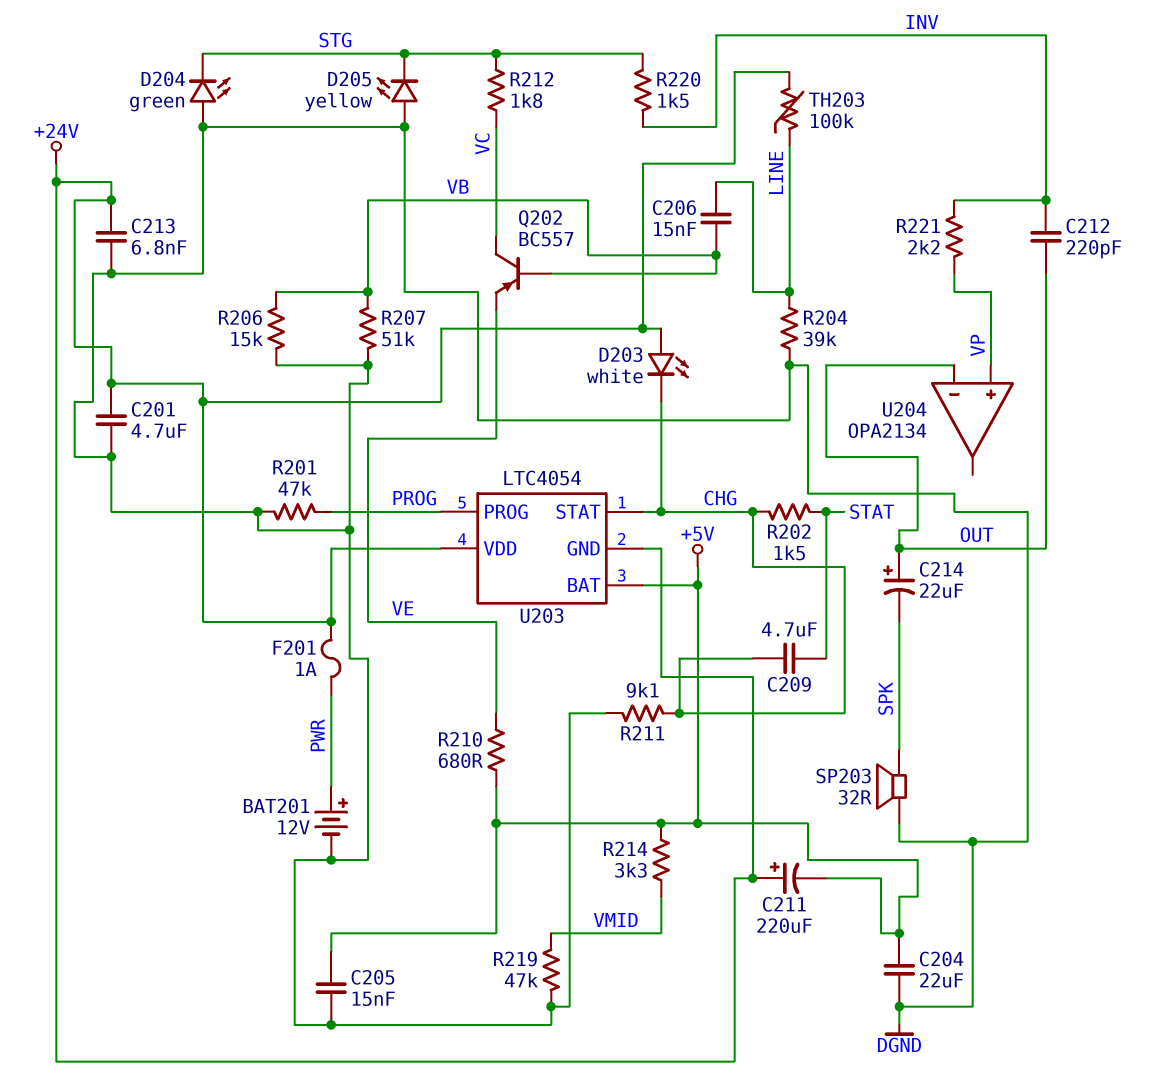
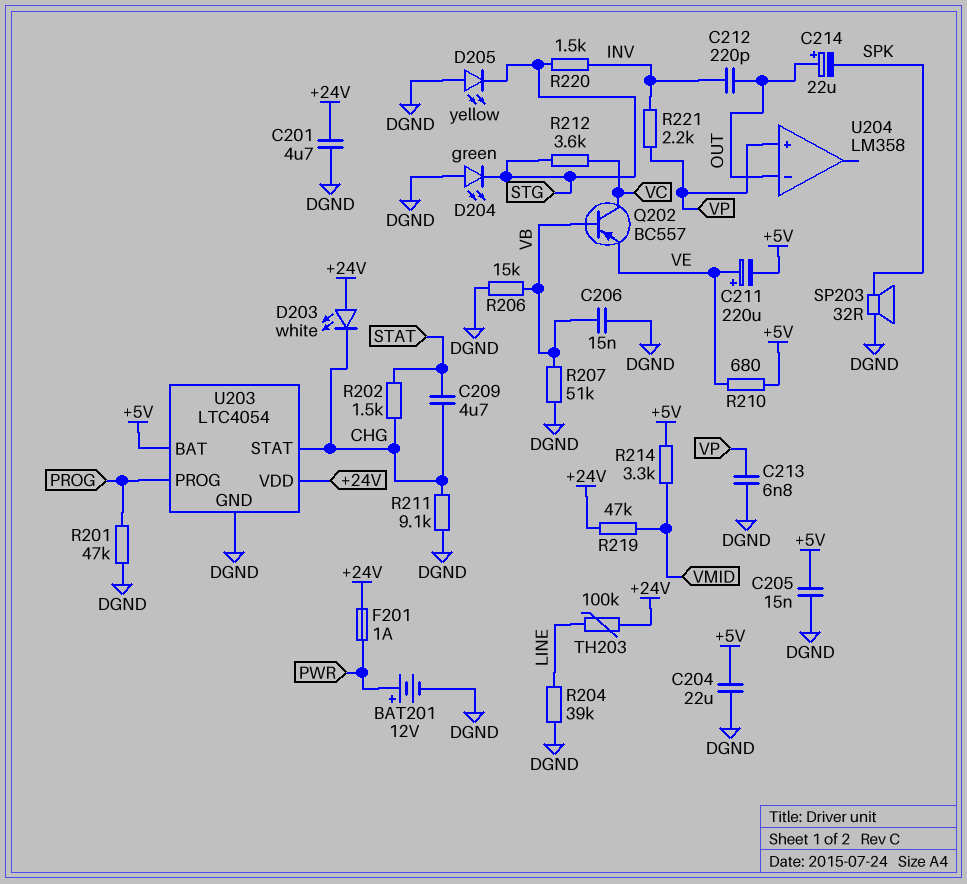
C206: 15nF (LINE, VB) -> 15nF (DGND, VB)
C211: 220uF (plus +24V, minus +5V) -> 220uF (plus VE, minus +5V)
C213: 6.8nF (+24V, DGND) -> 6.8nF (DGND, VP)
R212: 1.8k (STG, VC) -> 3.6k (STG, VC)
R219: 47k (DGND, VMID) -> 47k (+24V, VMID)
U203 pin GND: +24V -> DGND
U204: OPA2134 -> LM358

